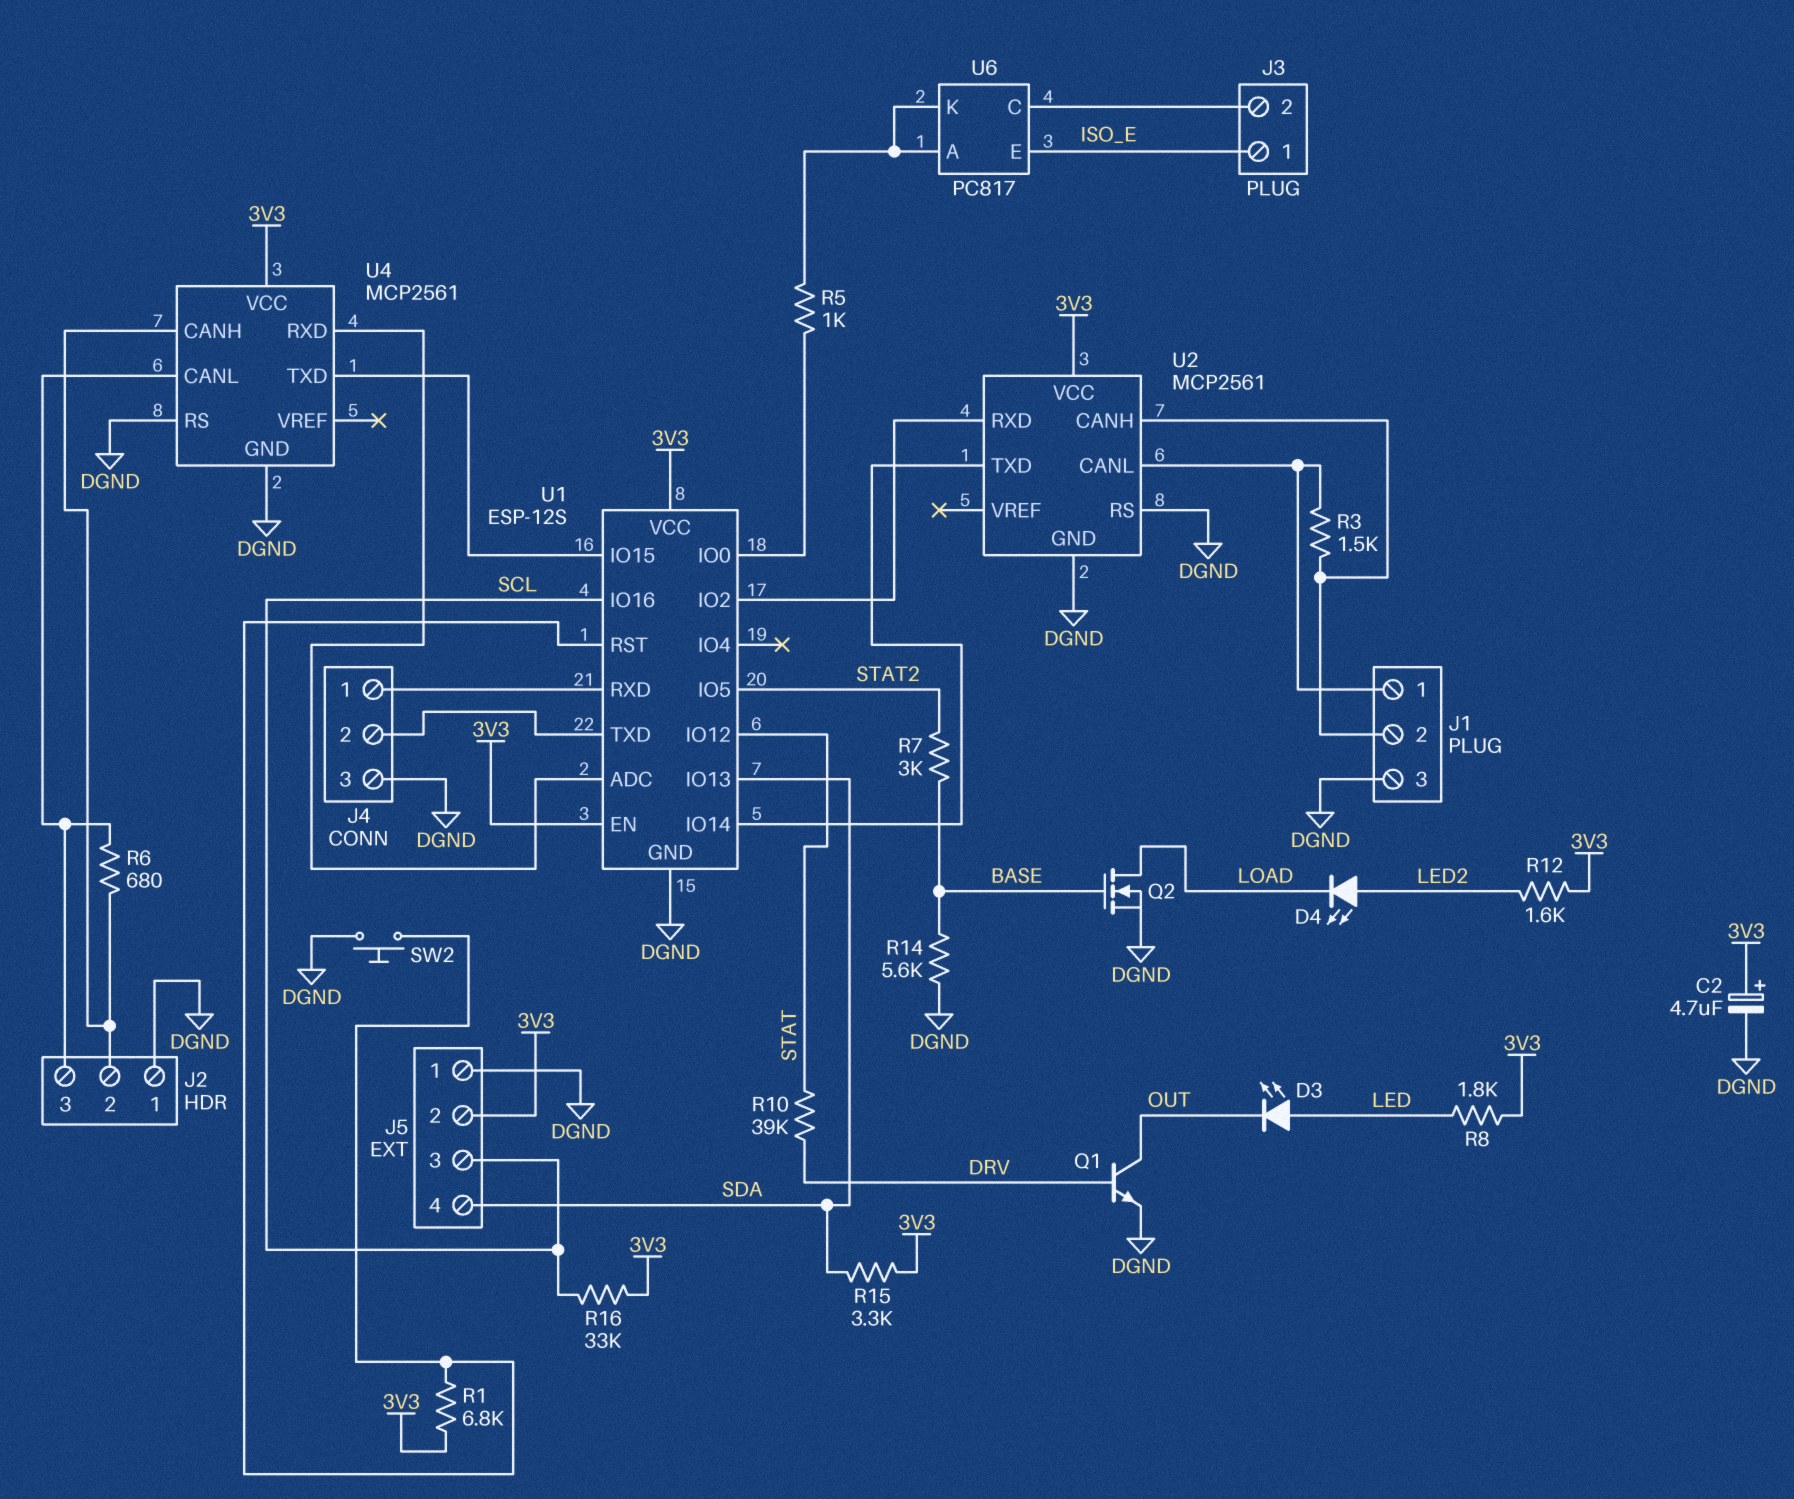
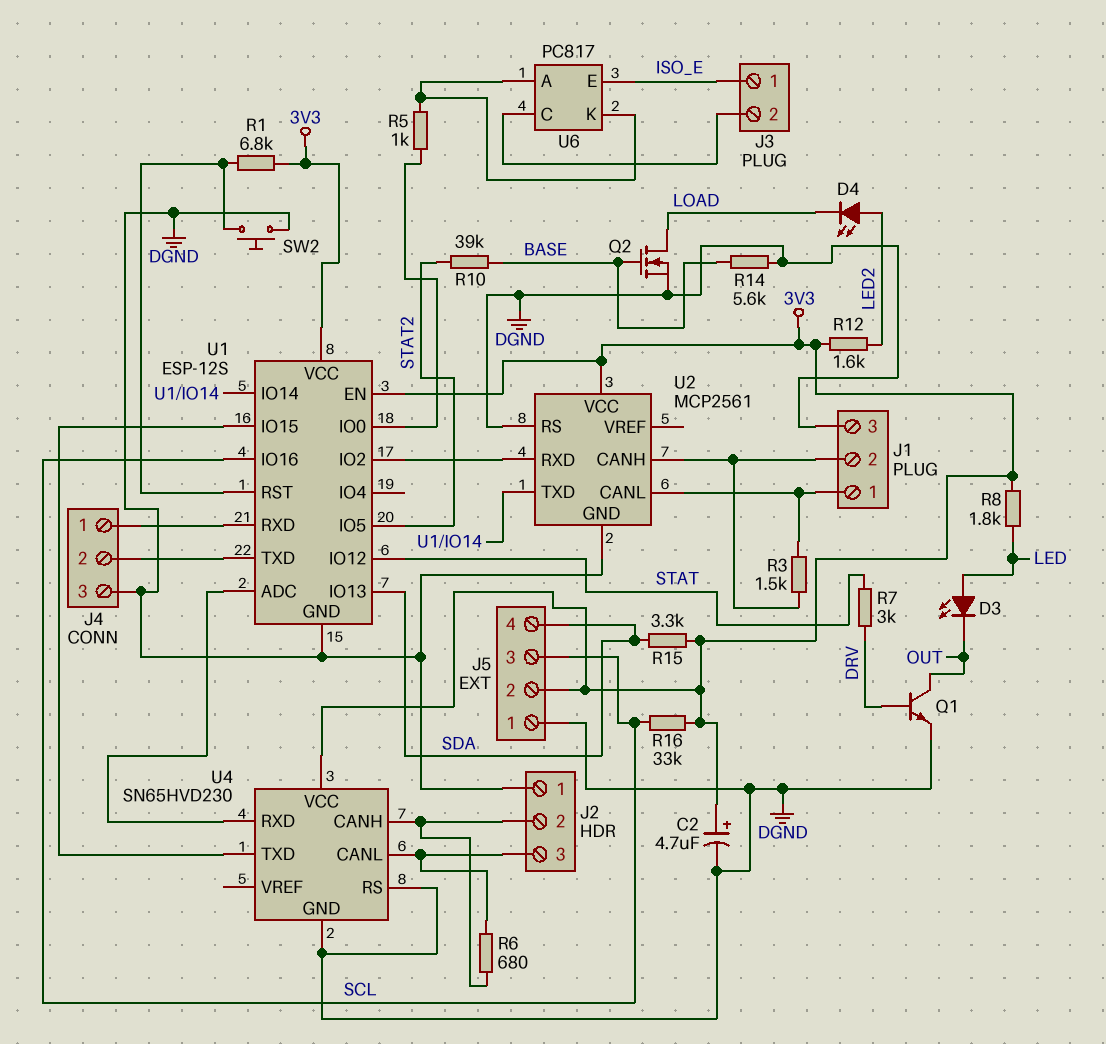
R7: 3k (BASE, STAT2) -> 3k (DRV, STAT)
R10: 39k (DRV, STAT) -> 39k (BASE, STAT2)
U4: MCP2561 -> SN65HVD230

